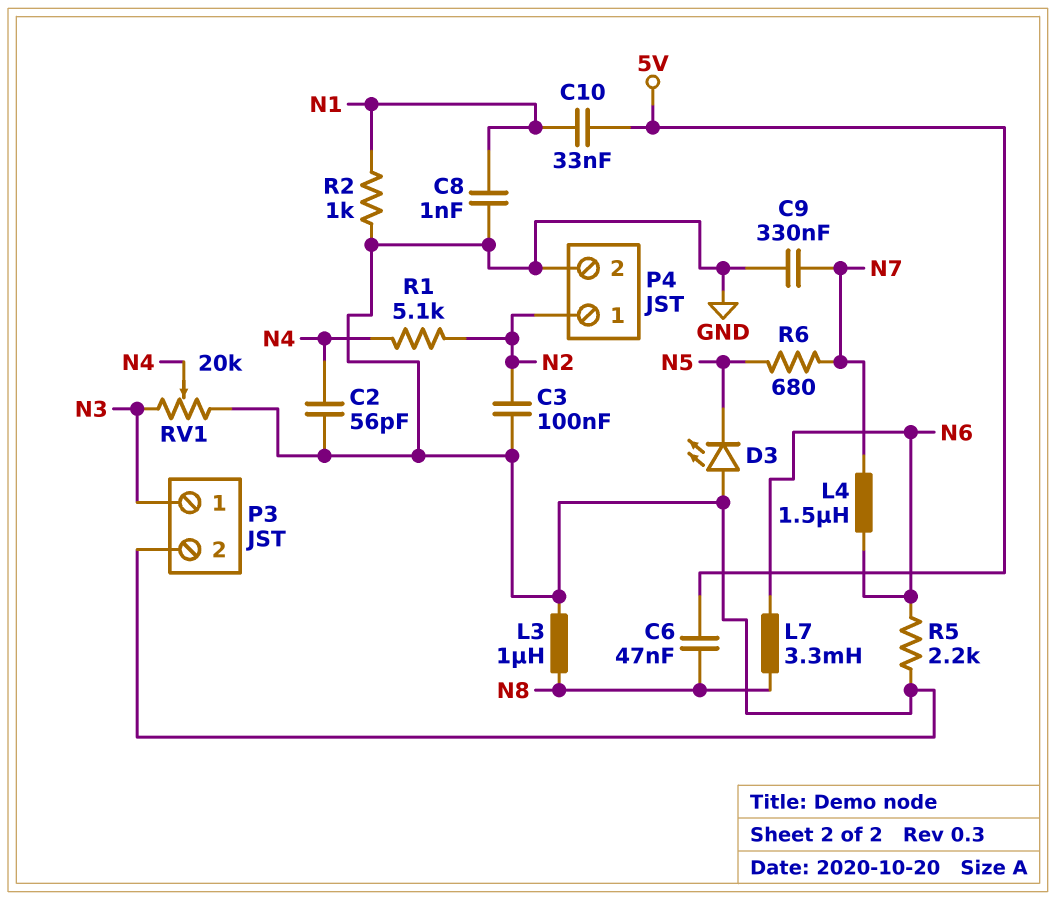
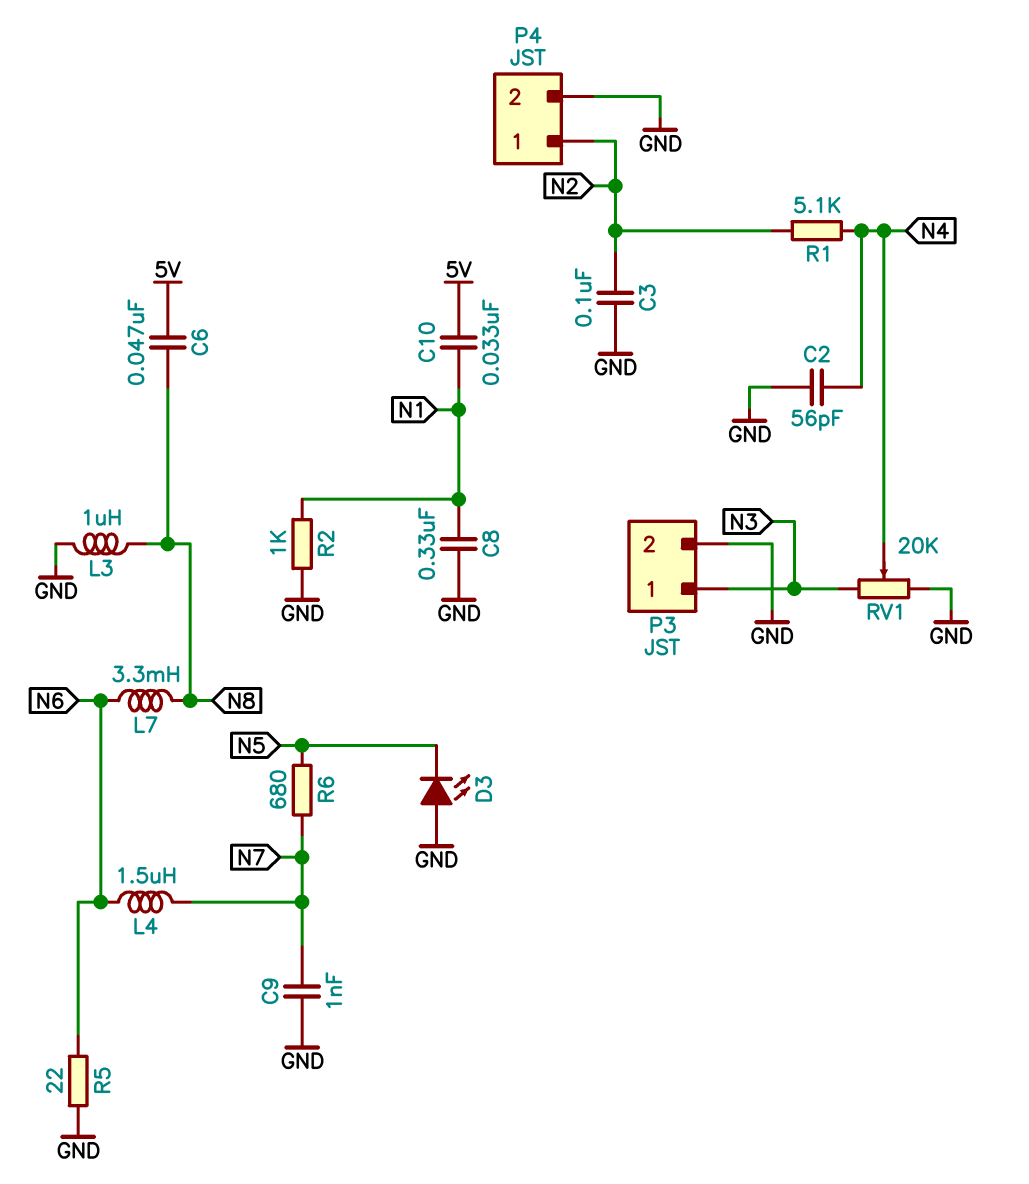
C8: 1nF (GND, N1) -> 330nF (GND, N1)
C9: 330nF (GND, N7) -> 1nF (GND, N7)
R5: 2.2k (GND, N6) -> 22 (GND, N6)

